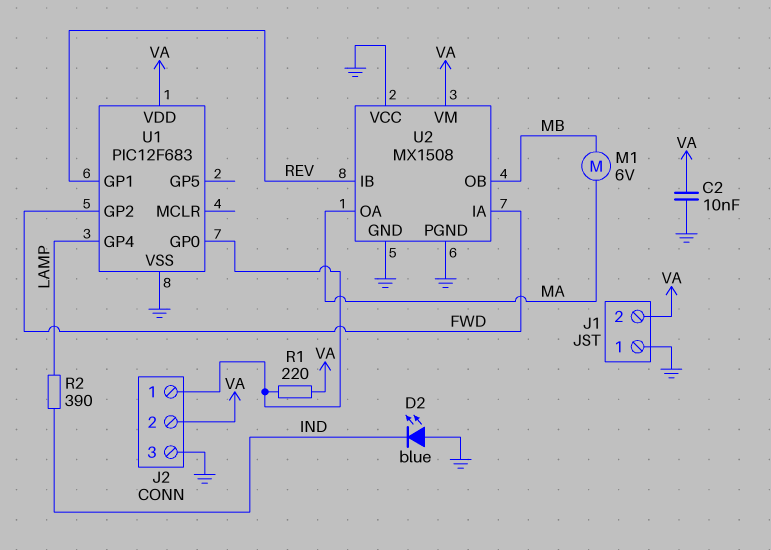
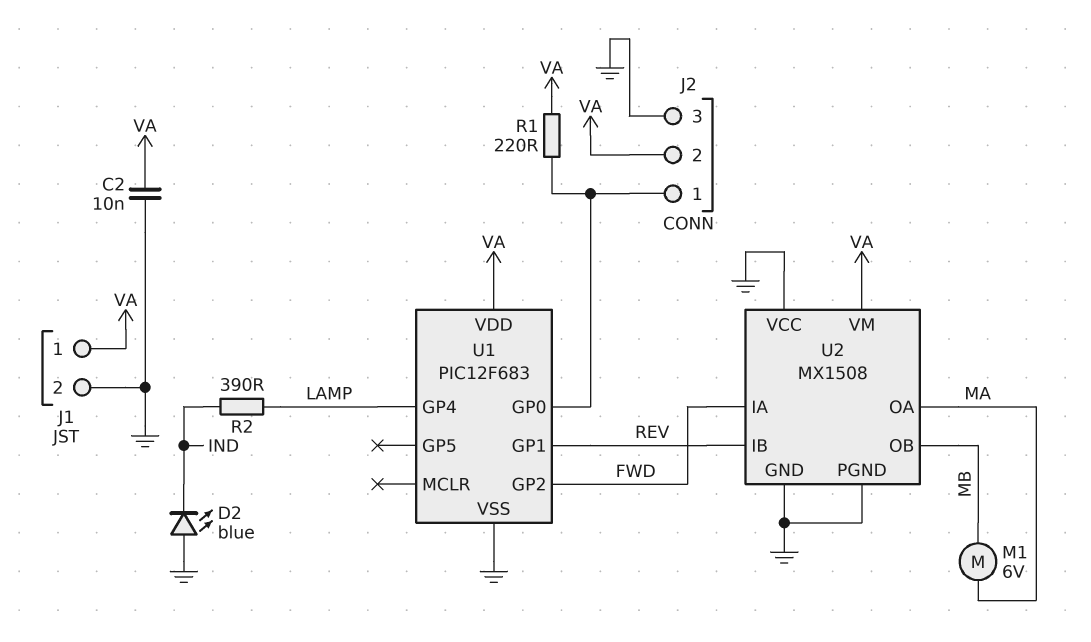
J1 pin 1: GND -> VA
J1 pin 2: VA -> GND

